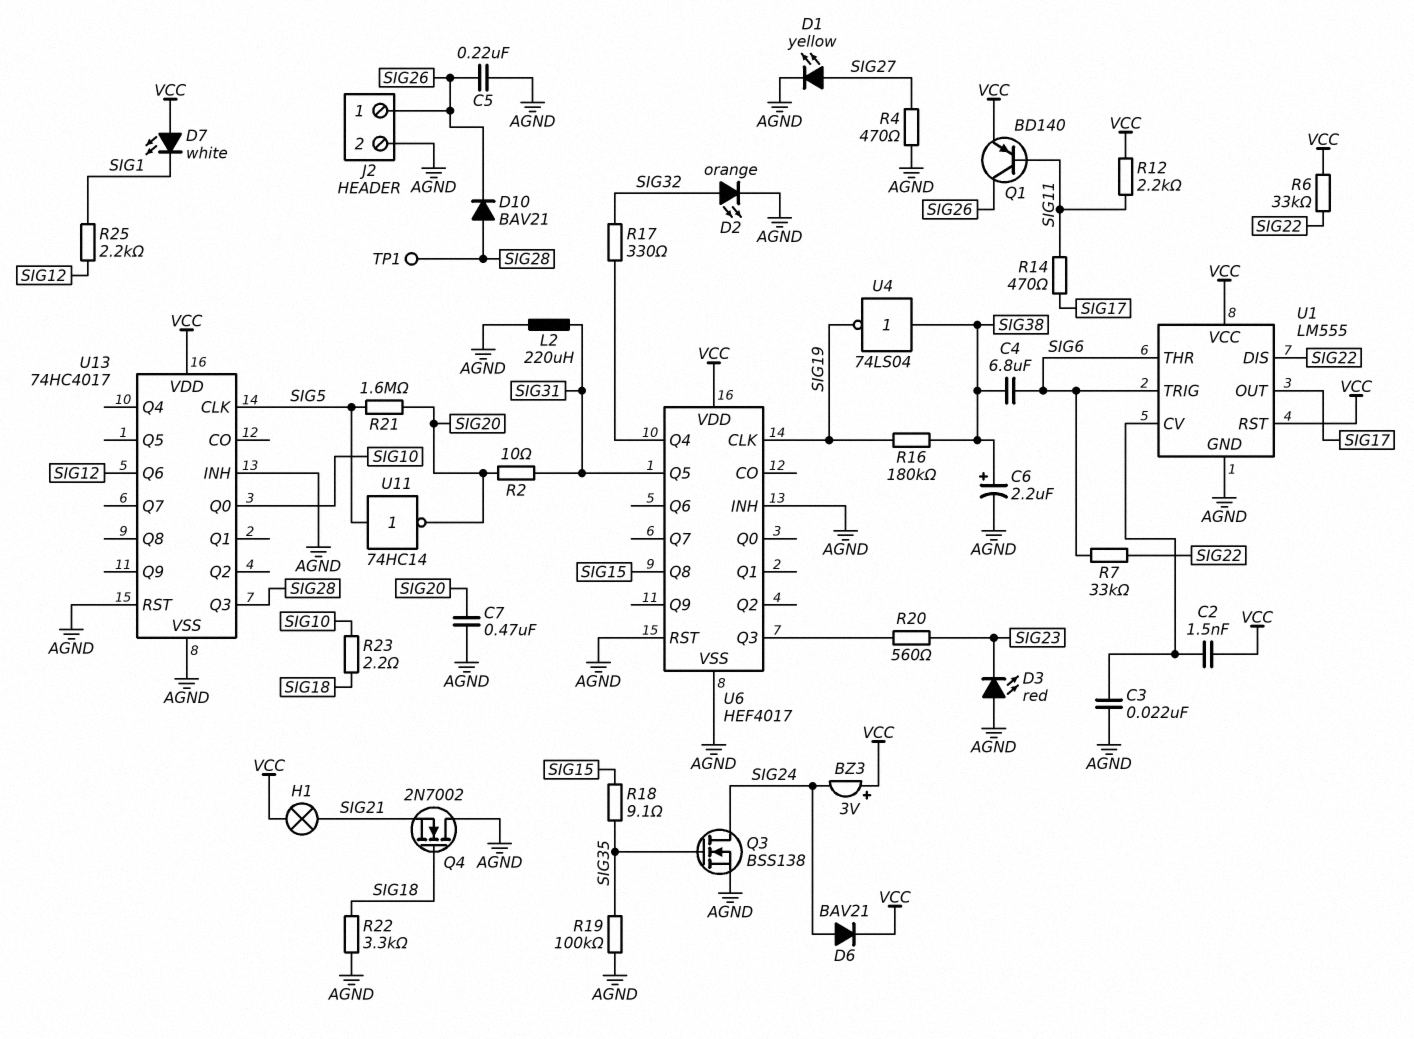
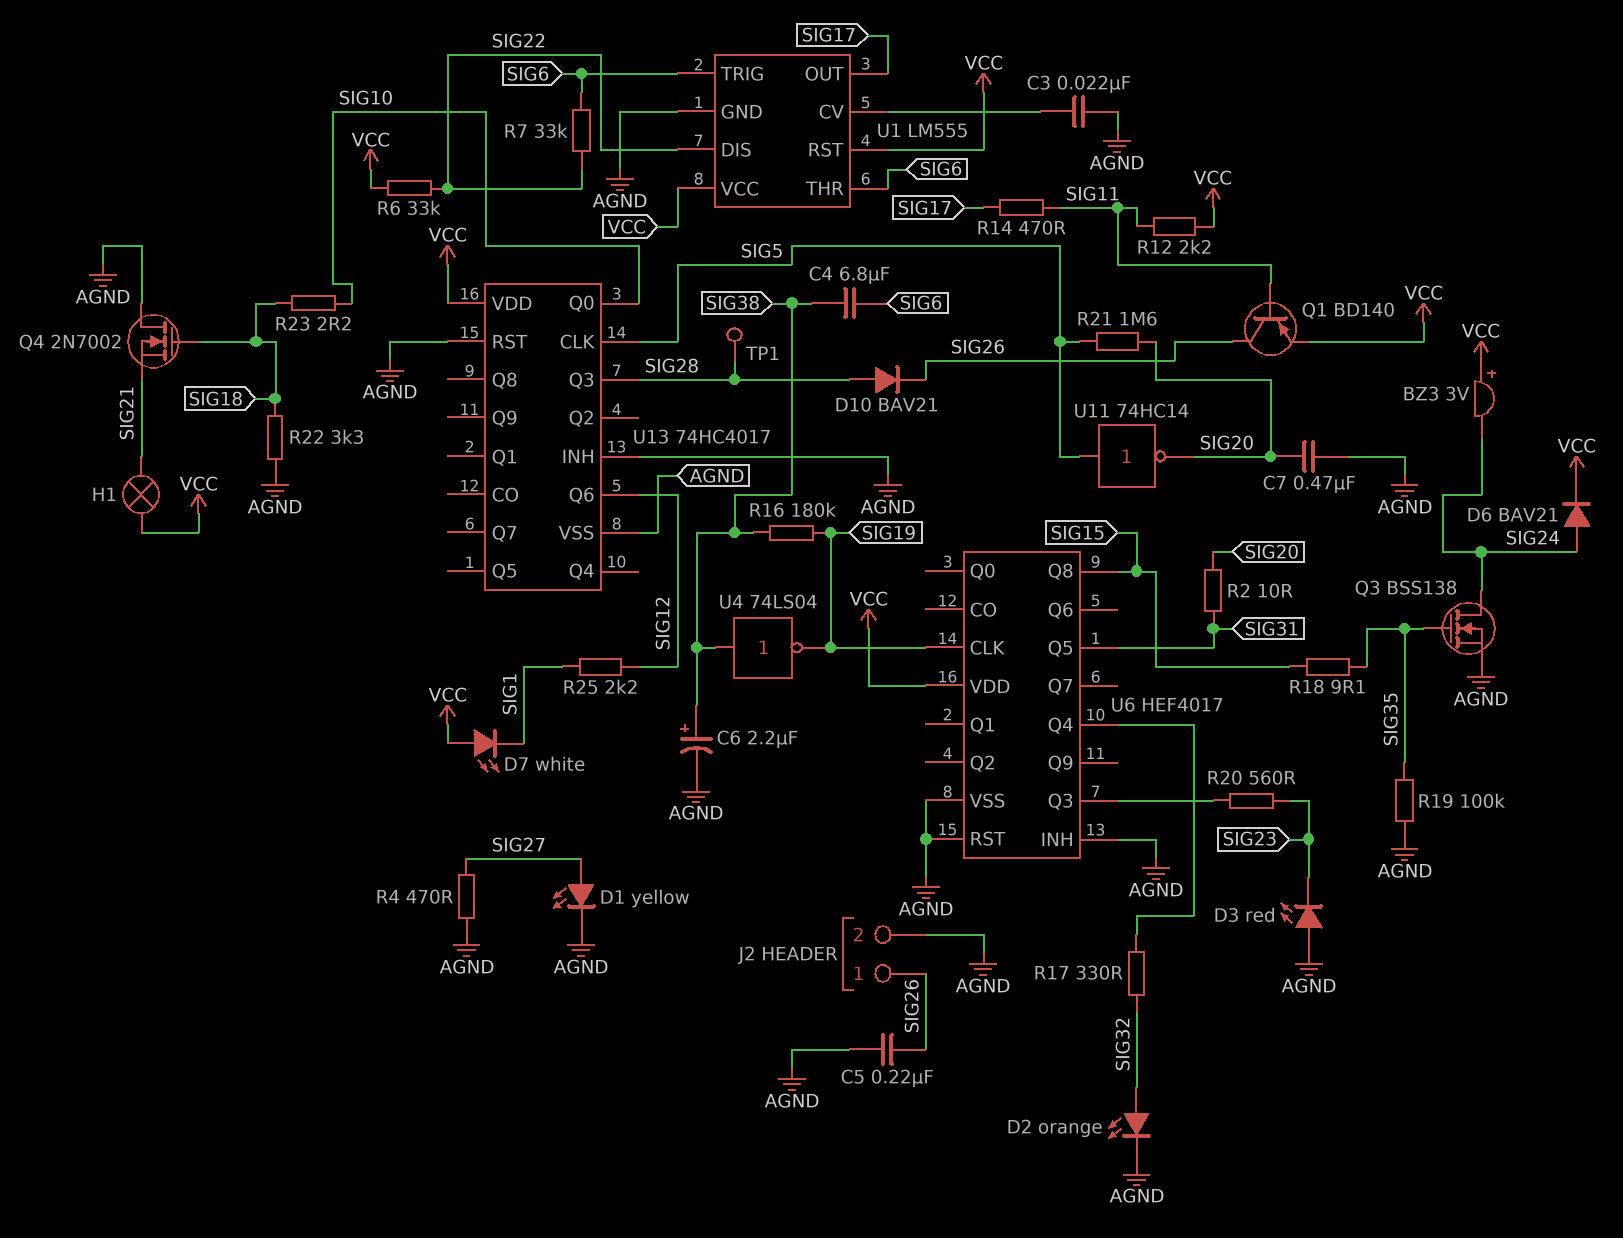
C2: 1.5nF (U1/CV, VCC) -> none
L2: 220uH (AGND, SIG31) -> none

